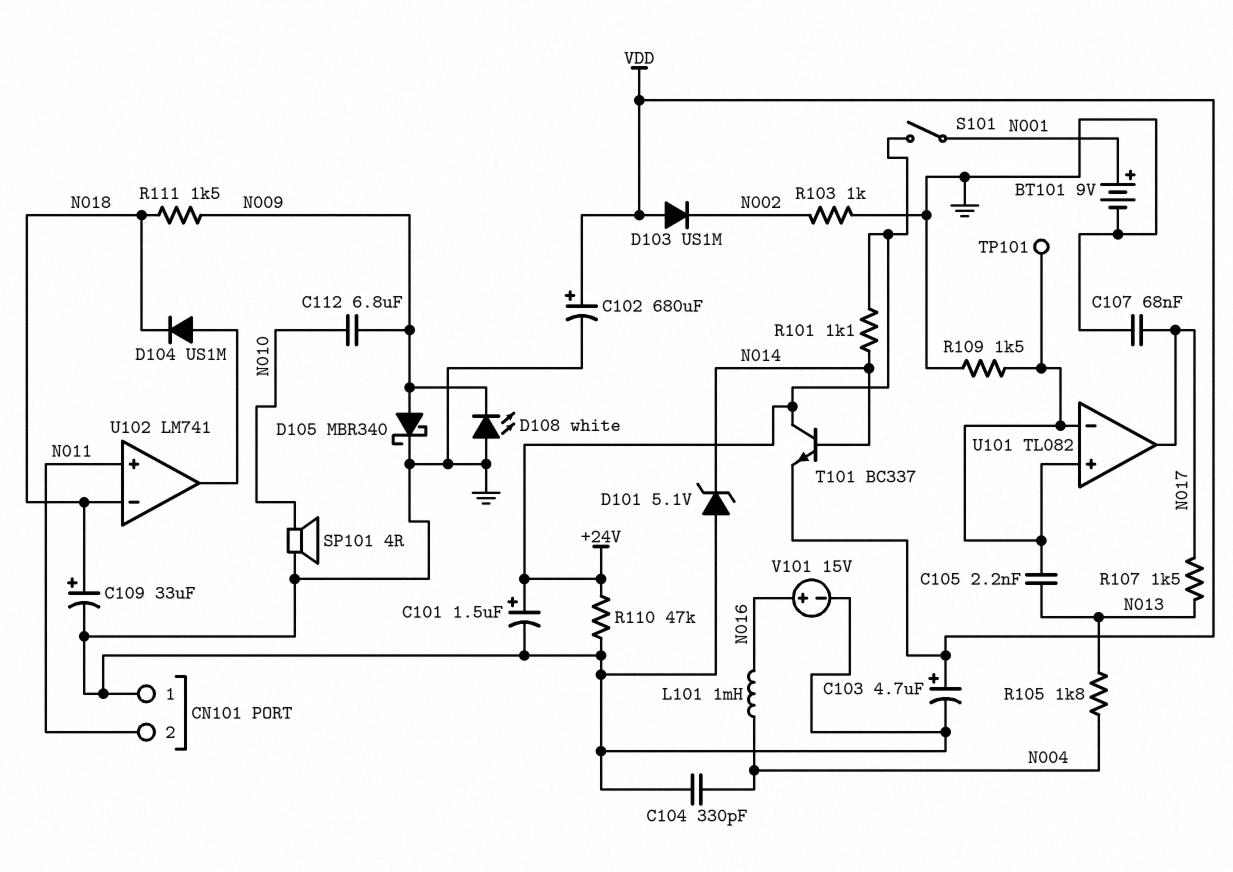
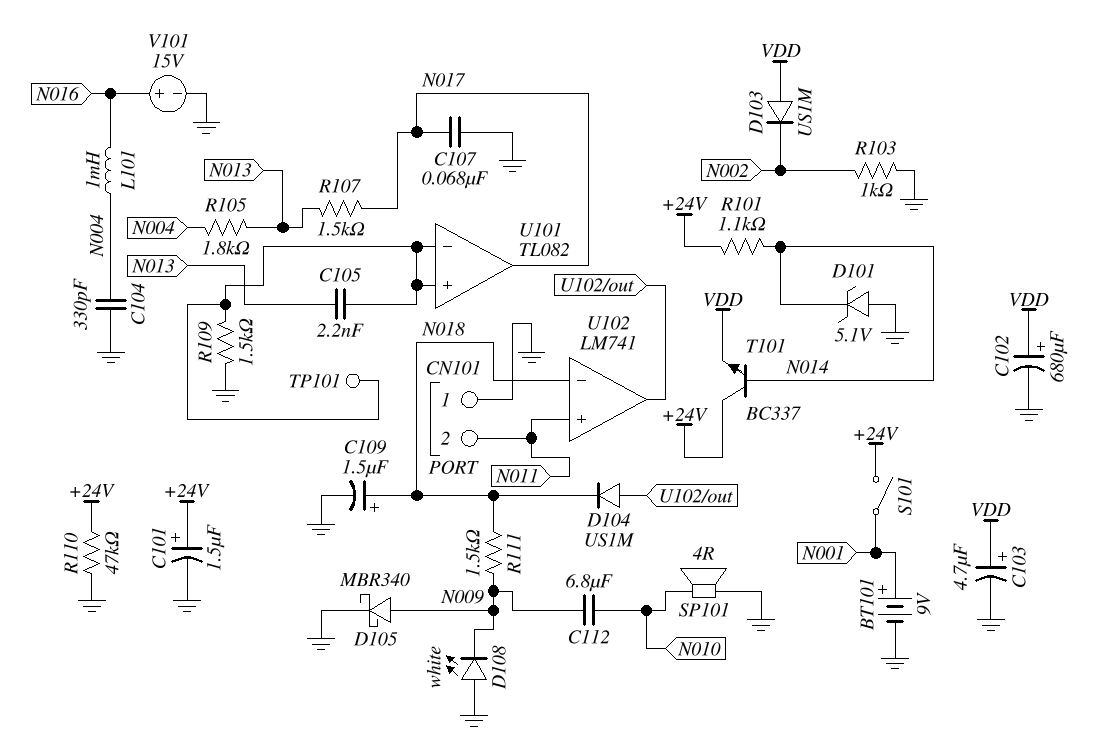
C109: 33uF (plus N018, minus GND) -> 1.5uF (plus N018, minus GND)

